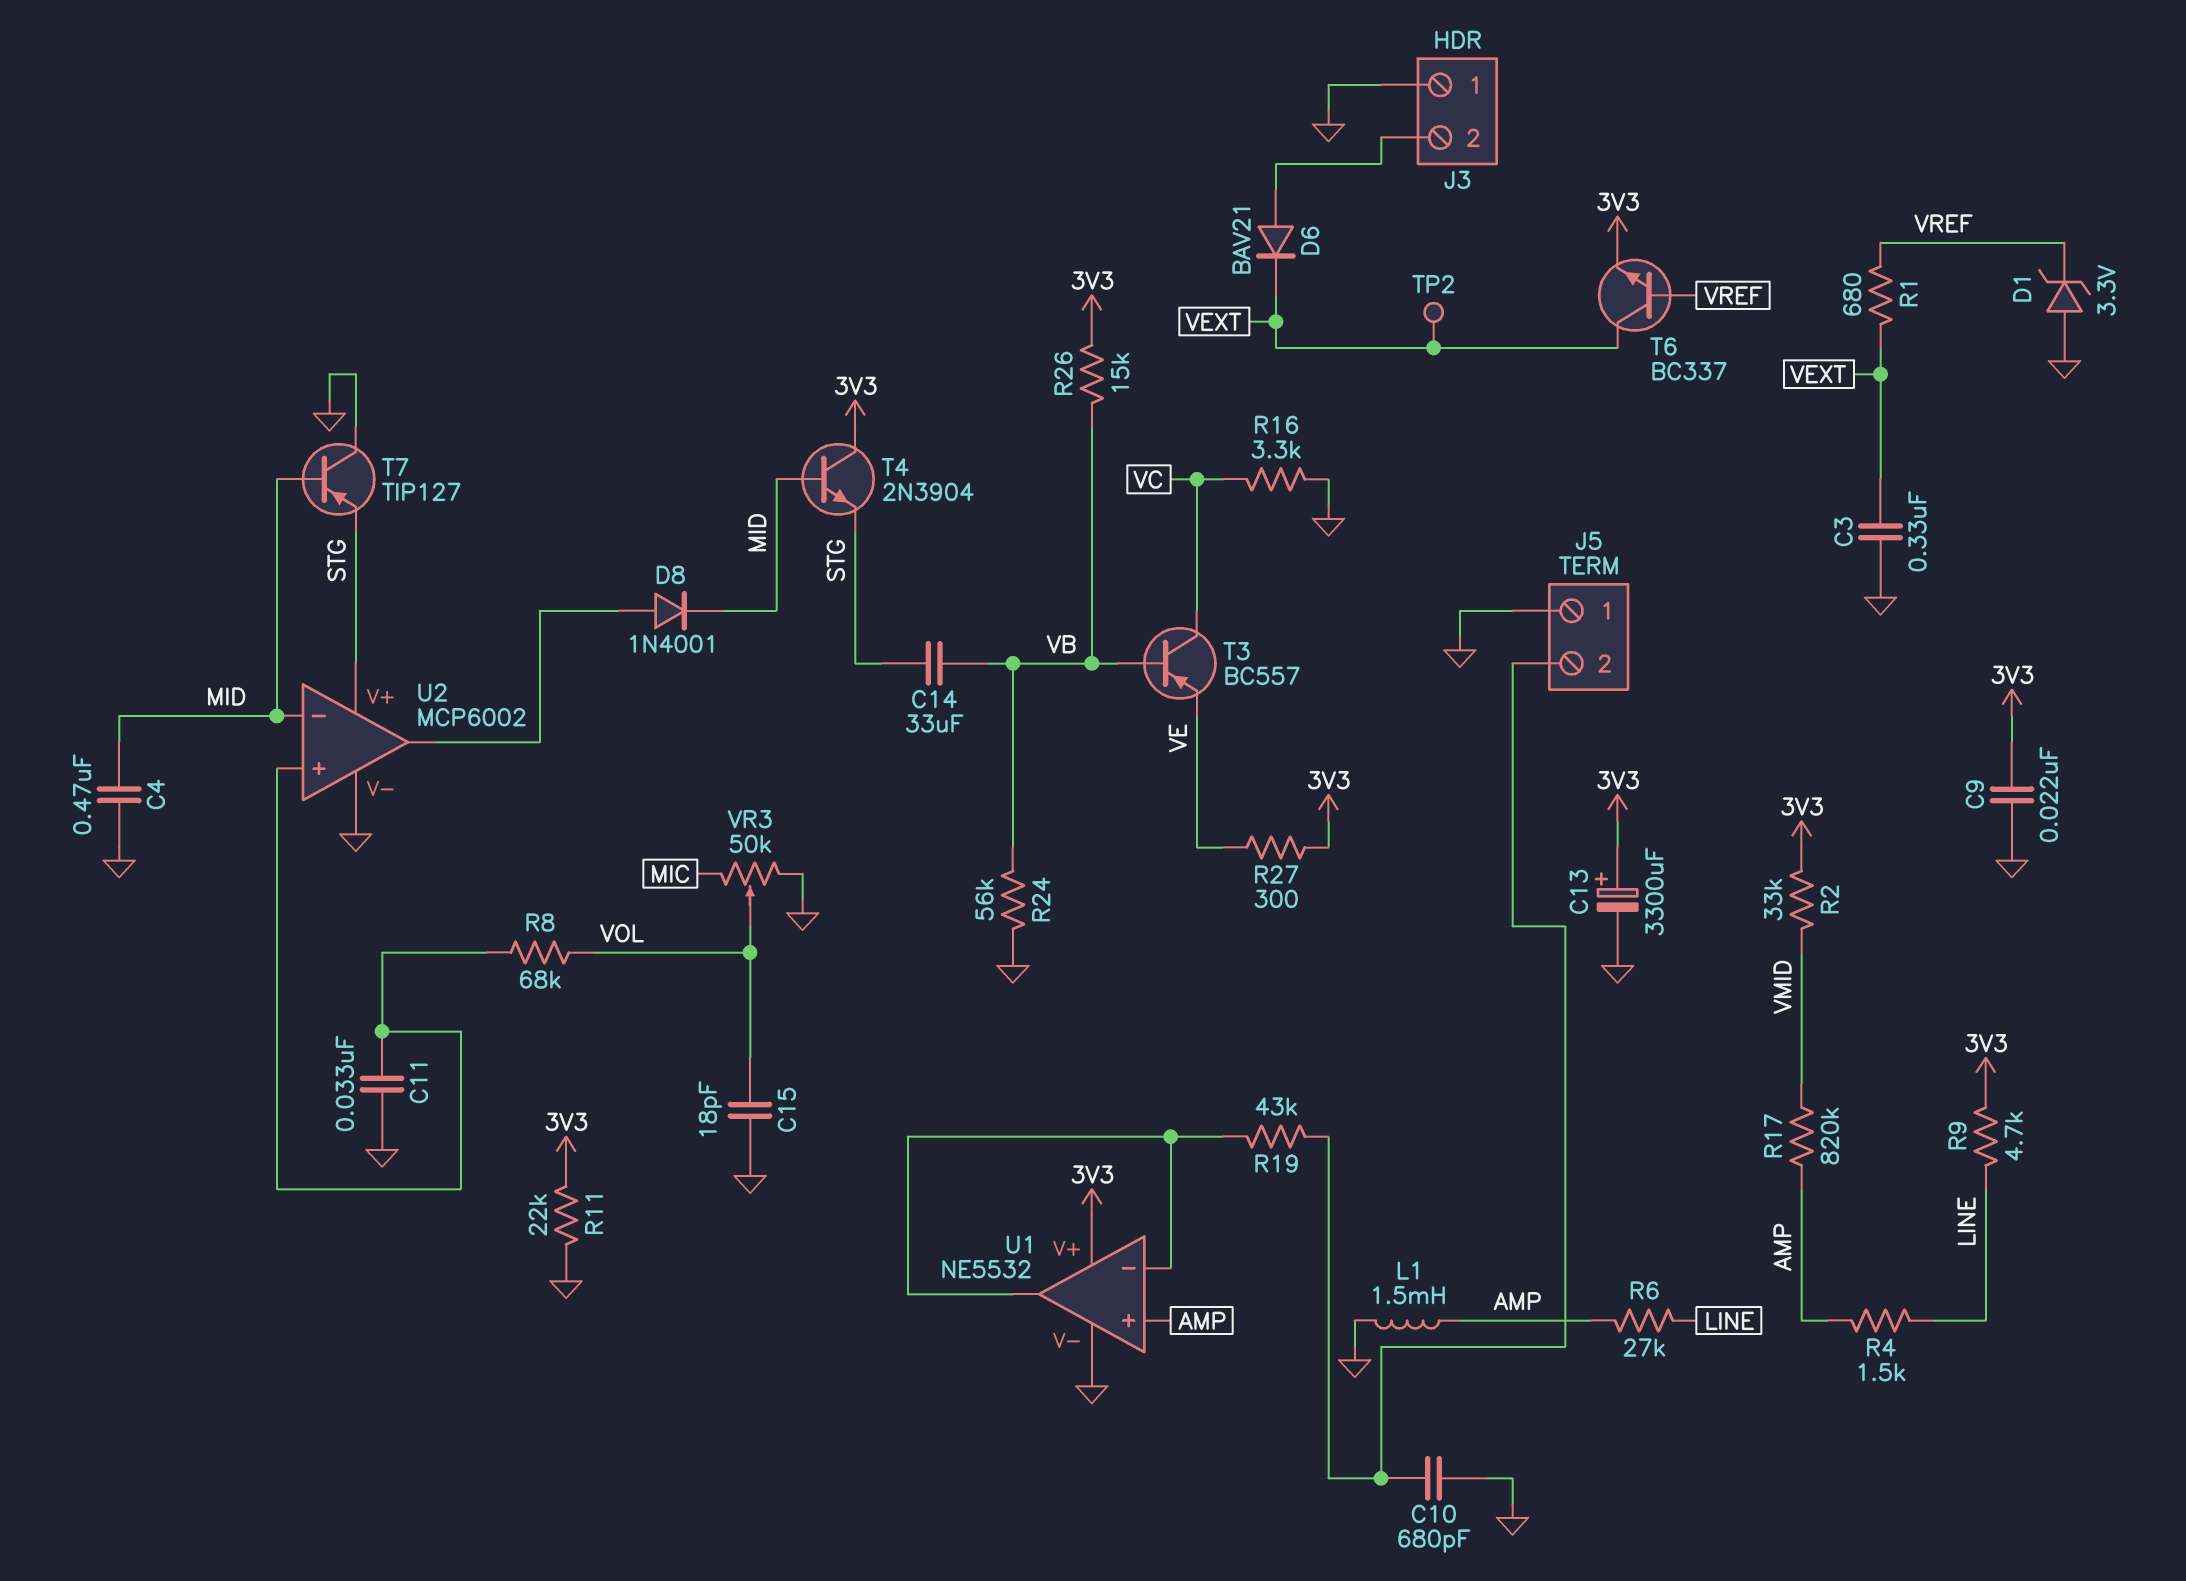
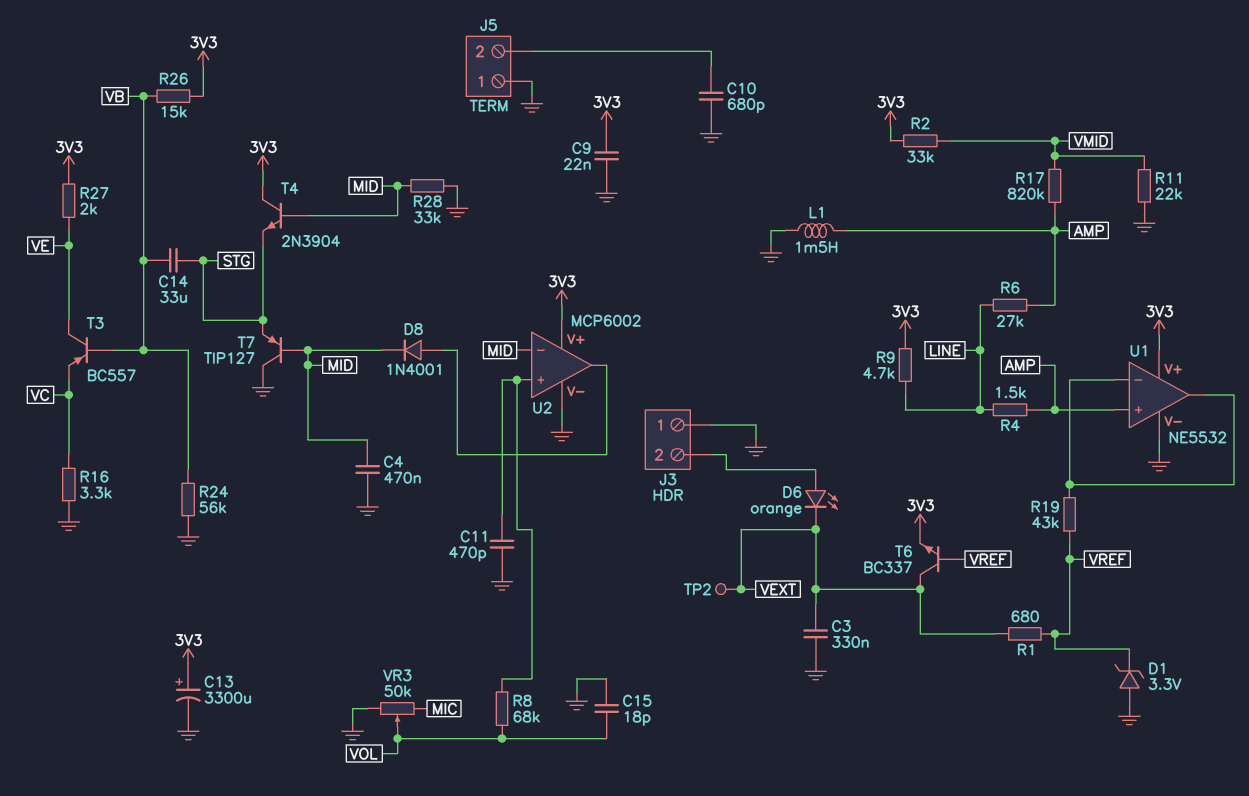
C11: 33nF (GND, U2/in+) -> 470pF (GND, U2/in+)
D6: diode BAV21 (A J3/2, K VEXT) -> LED orange (A J3/2, K VEXT)
R11: 22k (3V3, GND) -> 22k (GND, VMID)
R19: 43k (J5/2, U1/in-) -> 43k (U1/in-, VREF)
R27: 300 (3V3, VE) -> 2k (3V3, VE)
R28: none -> 33k (GND, MID)
T3: PNP BC557 (B VB, C VC, E VE) -> PNP BC557 (B VB, C VE, E VC)
U2 pin V+: STG -> 3V3

